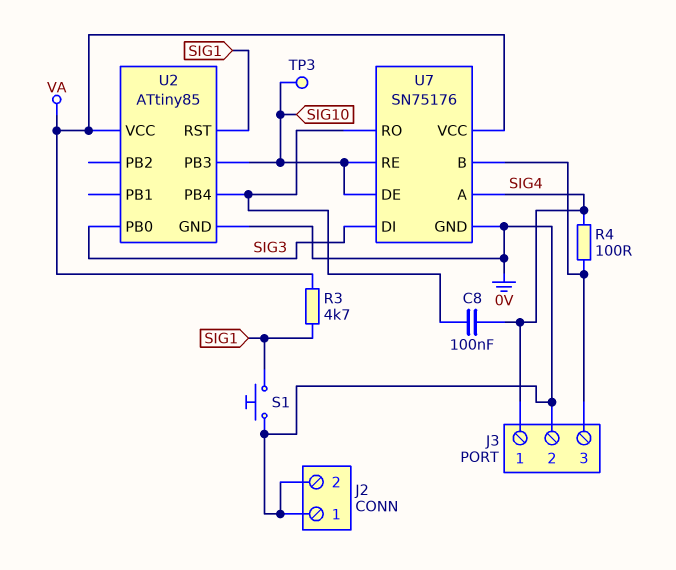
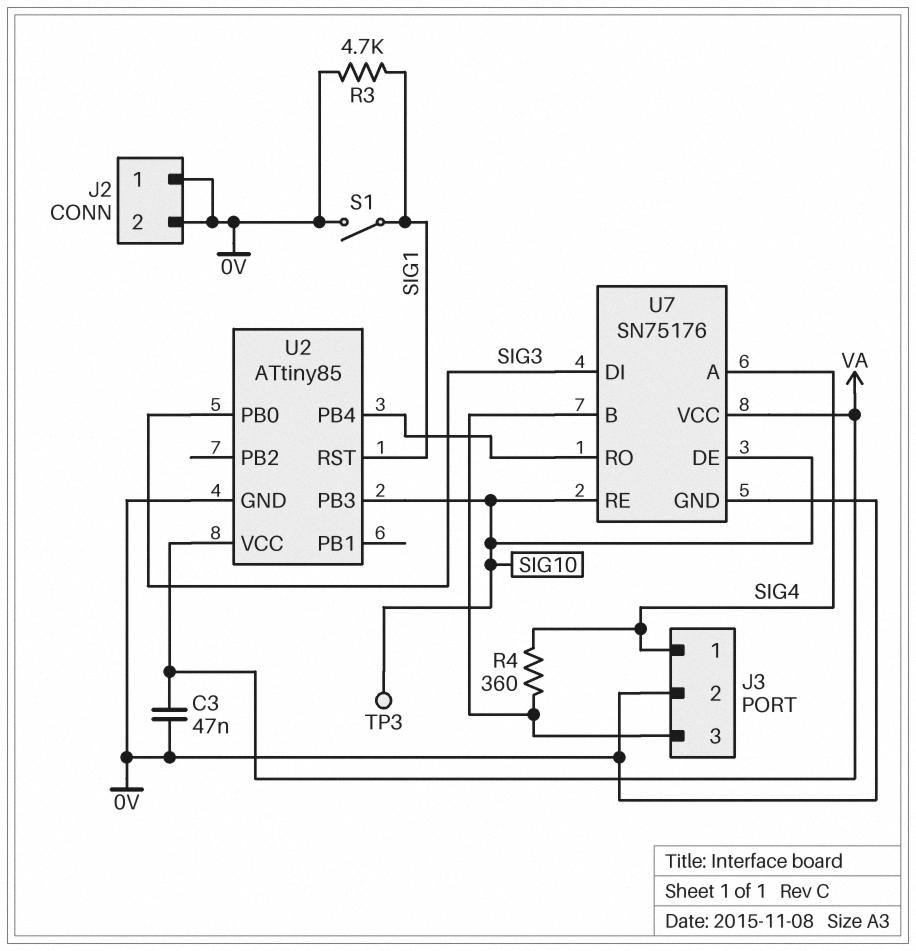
C3: none -> 47nF (0V, VA)
C8: 100nF (SIG4, U2/PB4) -> none
R3: 4.7k (SIG1, VA) -> 4.7k (0V, SIG1)
R4: 100 (J3/3, SIG4) -> 360 (J3/3, SIG4)
S1: button (0V, SIG1) -> switch (0V, SIG1)

